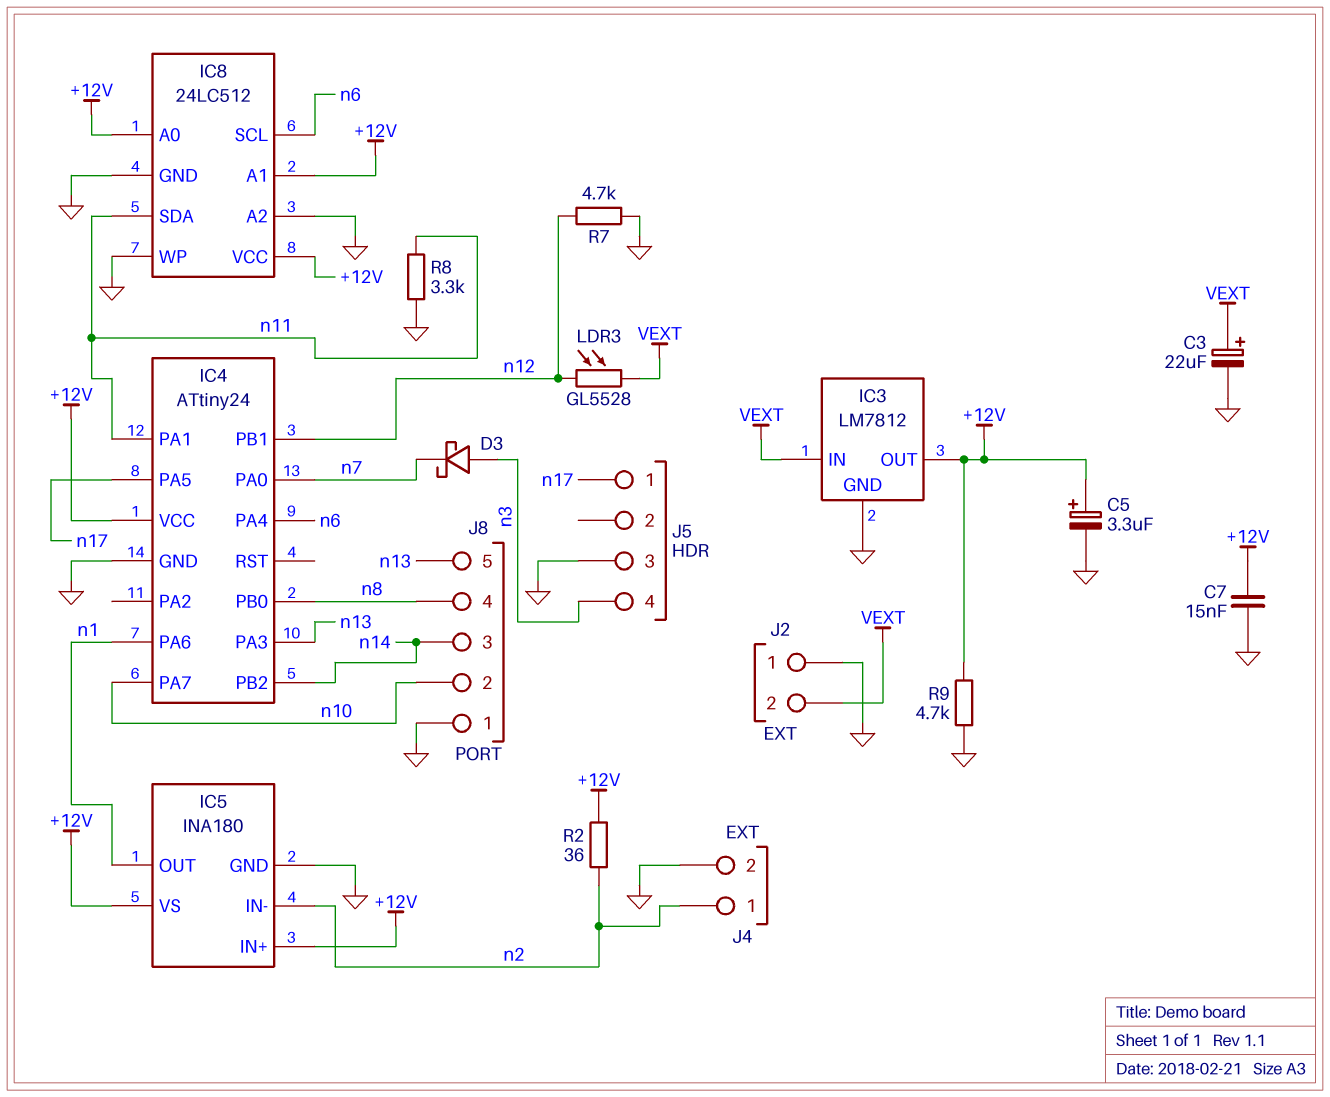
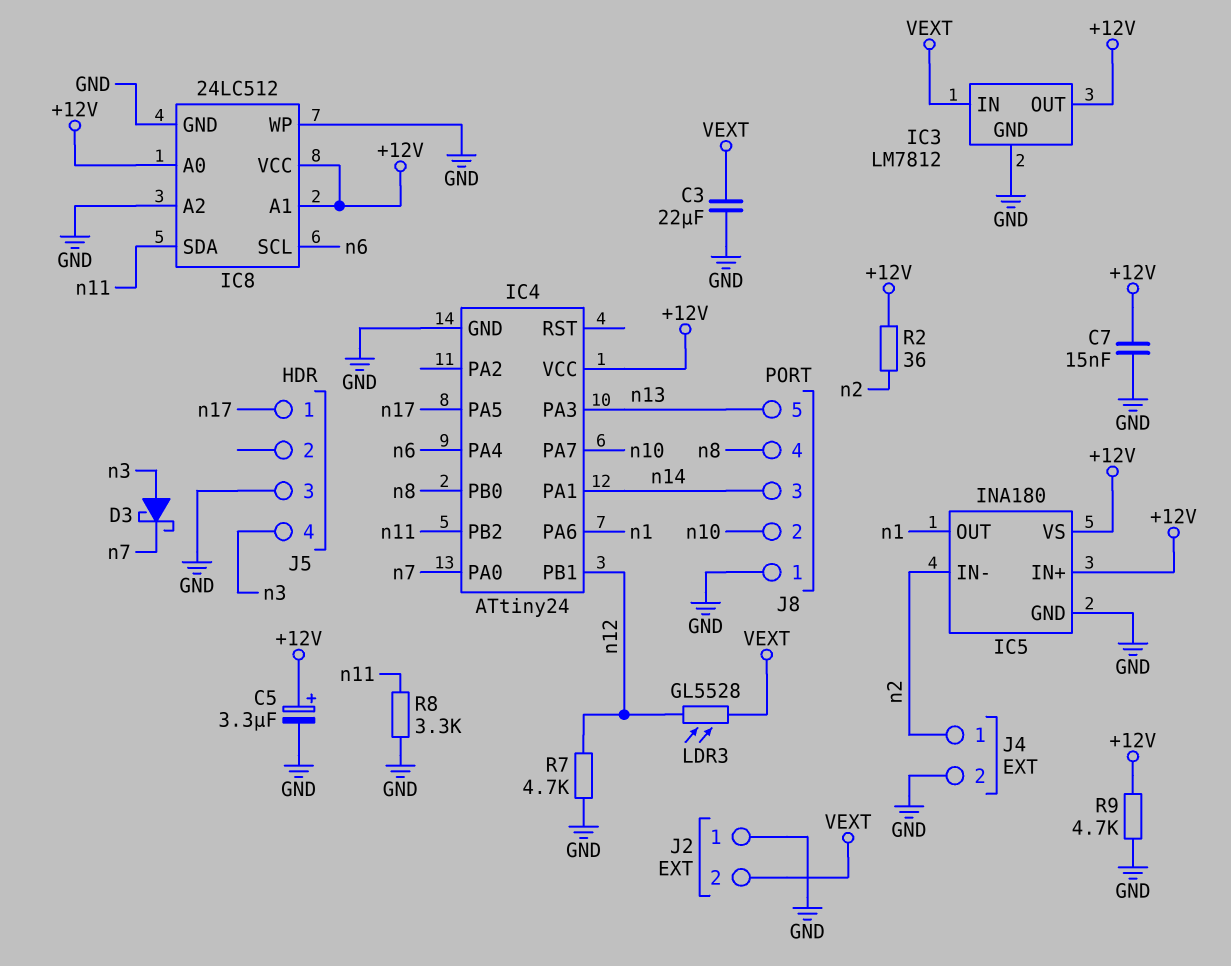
C3: 22uF (plus VEXT, minus GND) -> 22uF (GND, VEXT)
IC4 pin PA1: n11 -> n14
IC4 pin PB2: n14 -> n11

